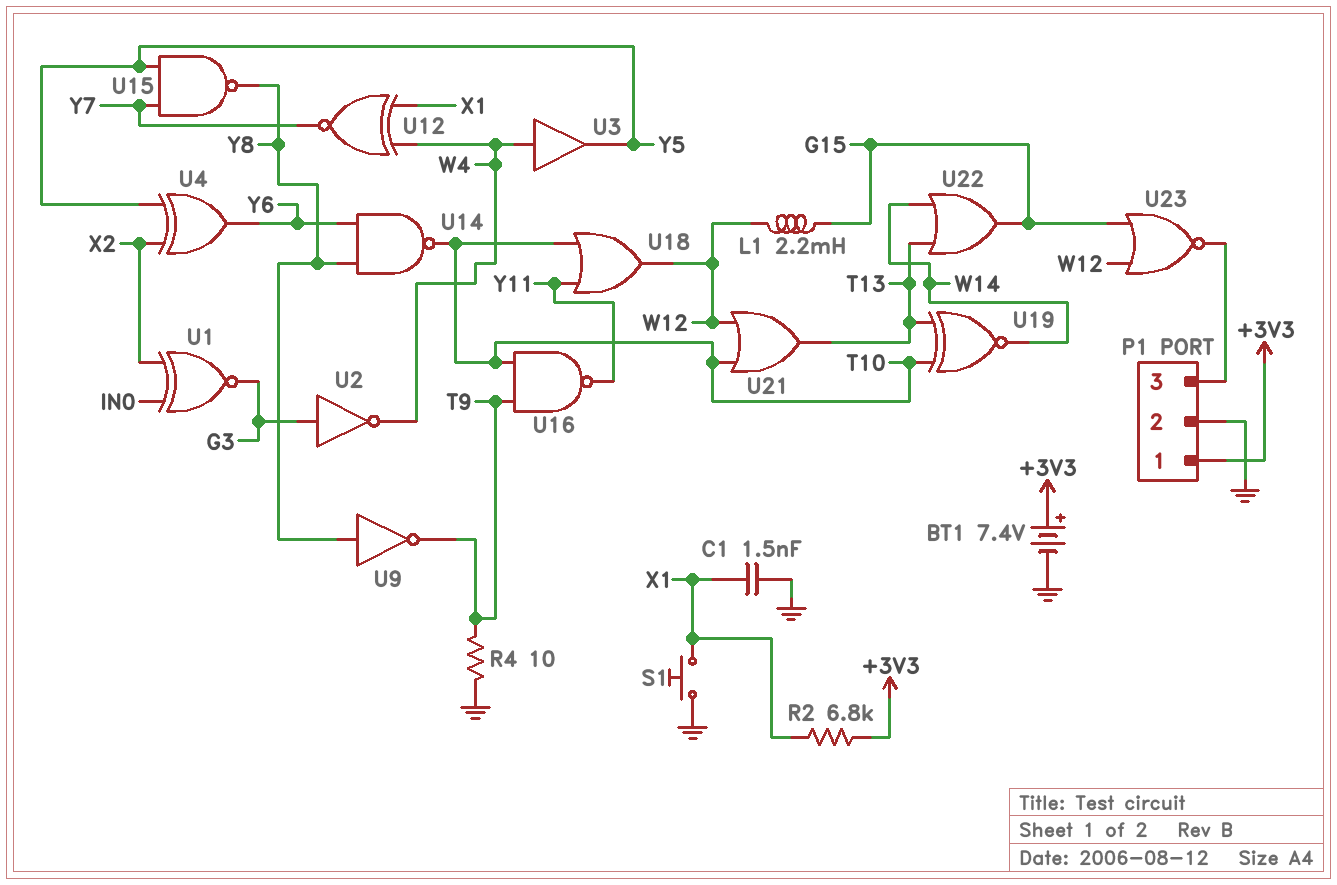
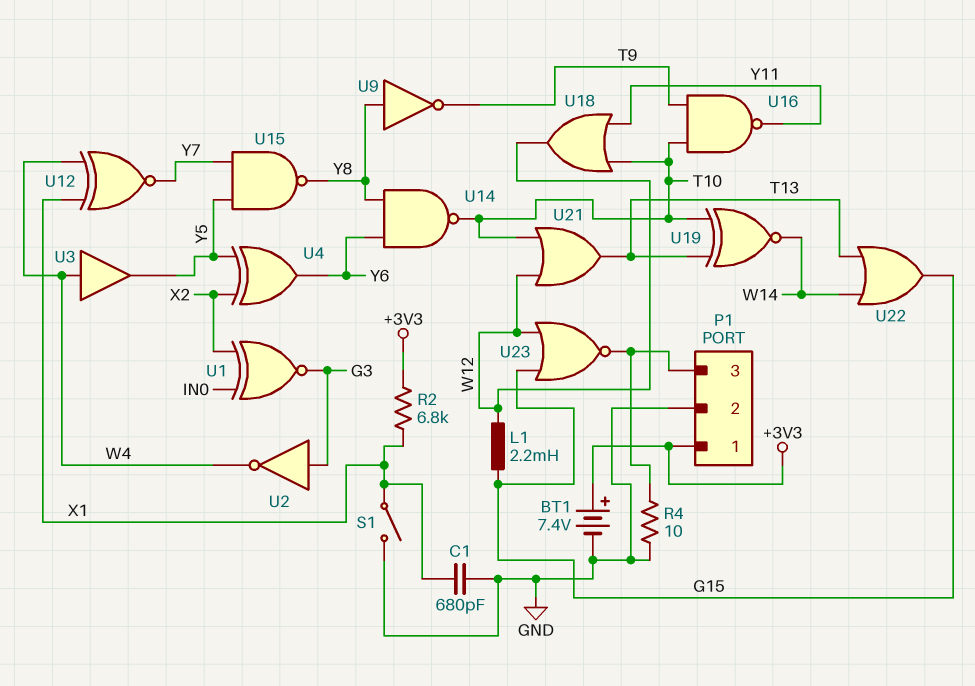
C1: 1.5nF (GND, X1) -> 680pF (GND, X1)
R4: 10 (GND, T9) -> 10 (GND, P1/3)
S1: button (GND, X1) -> switch (GND, X1)

